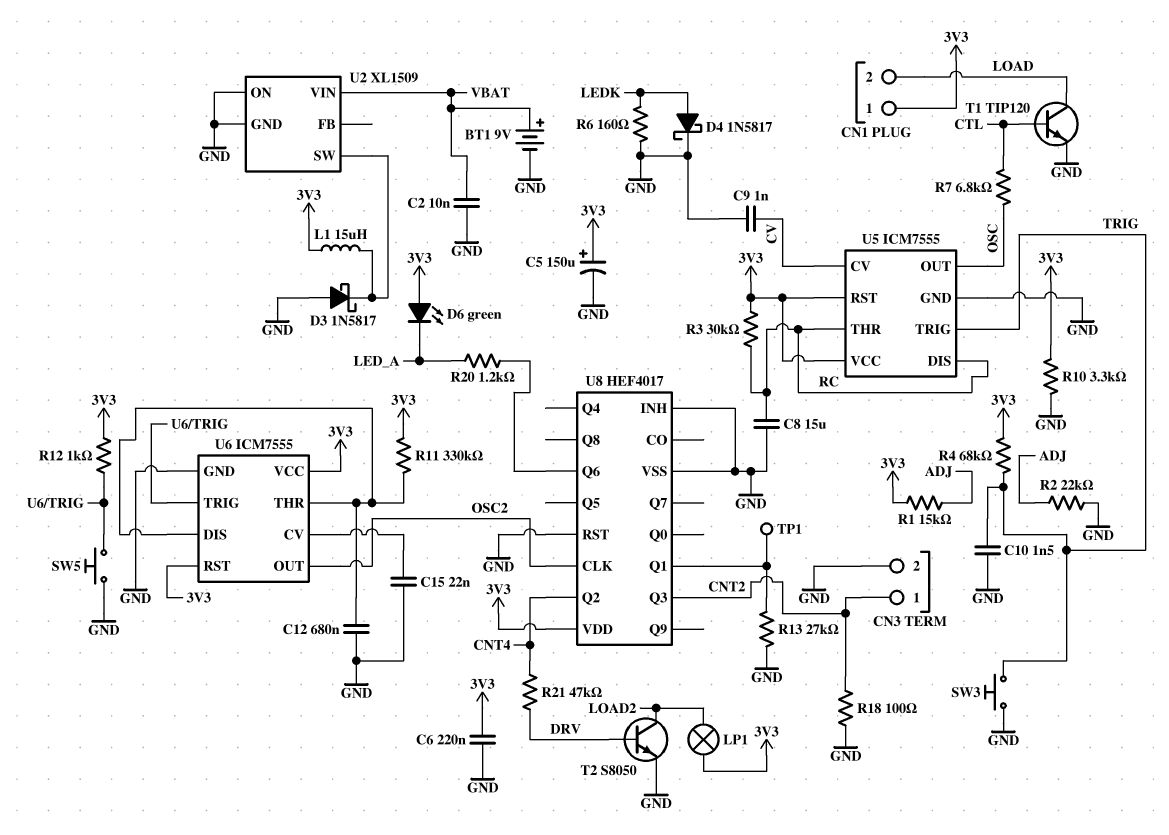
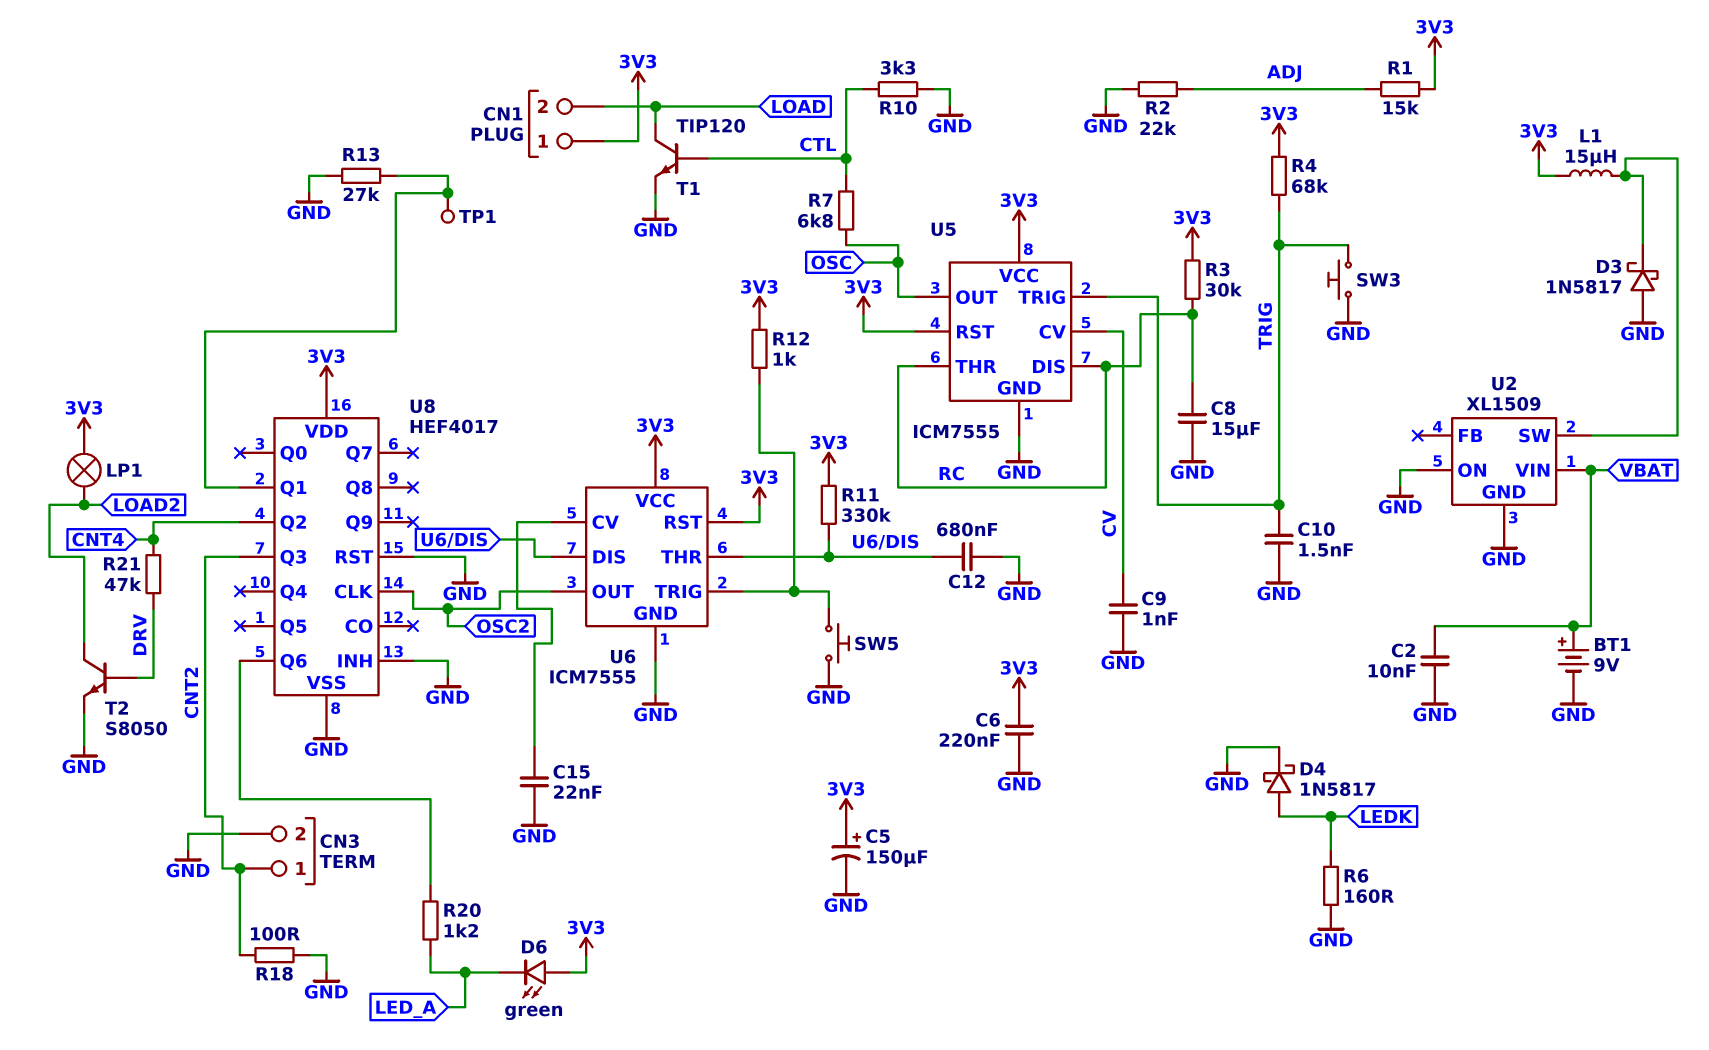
R10: 3.3k (3V3, GND) -> 3.3k (CTL, GND)

